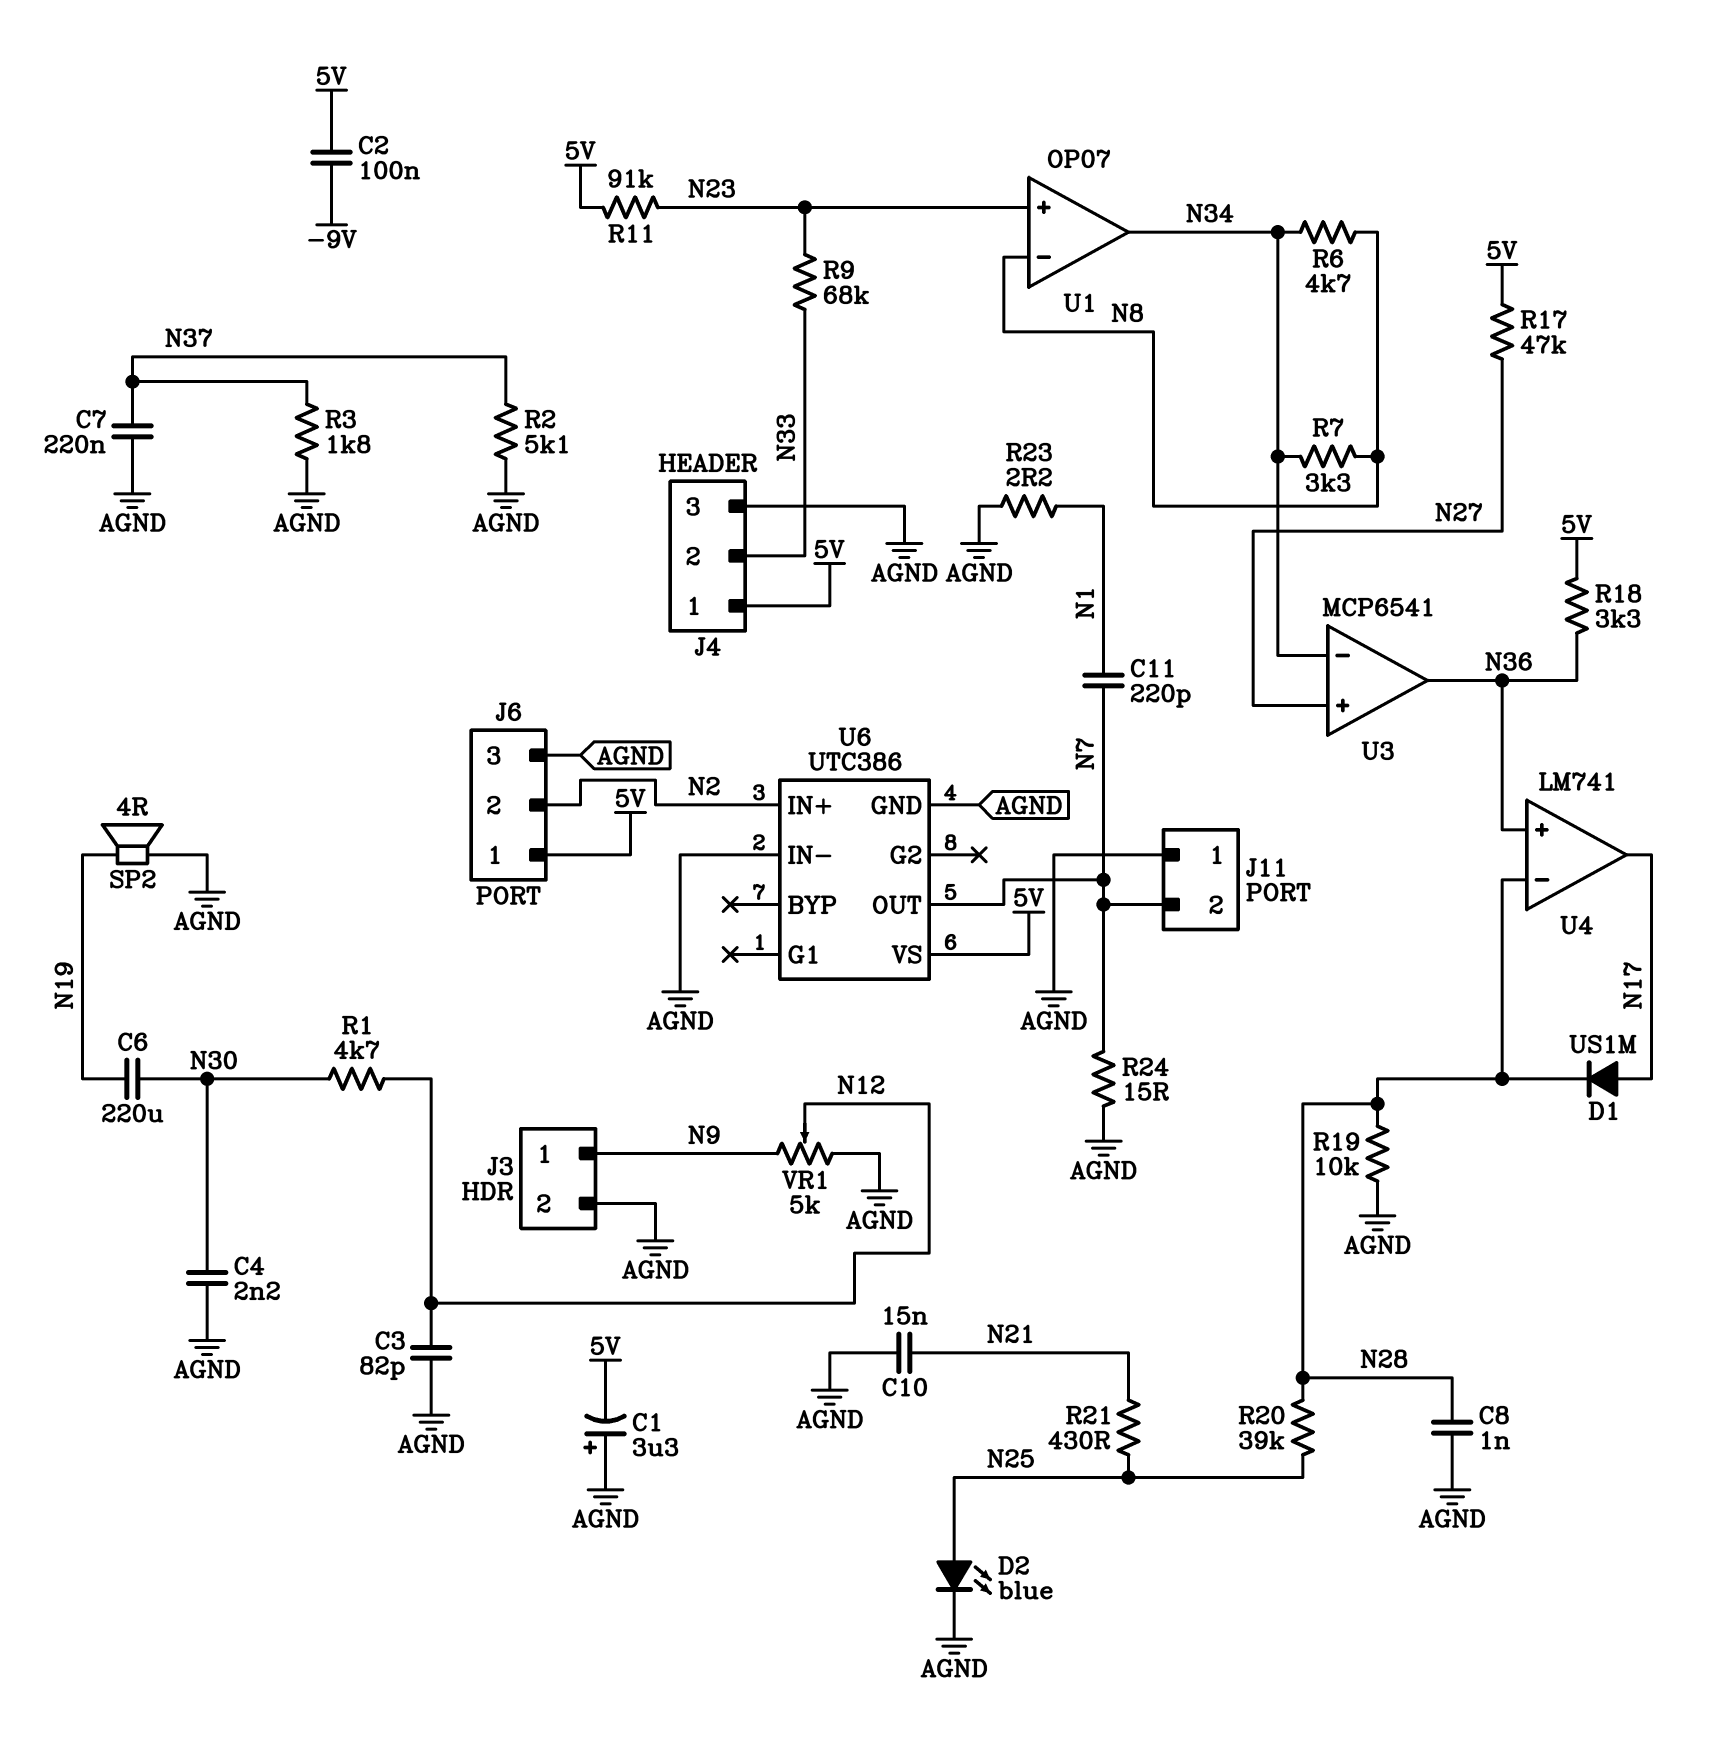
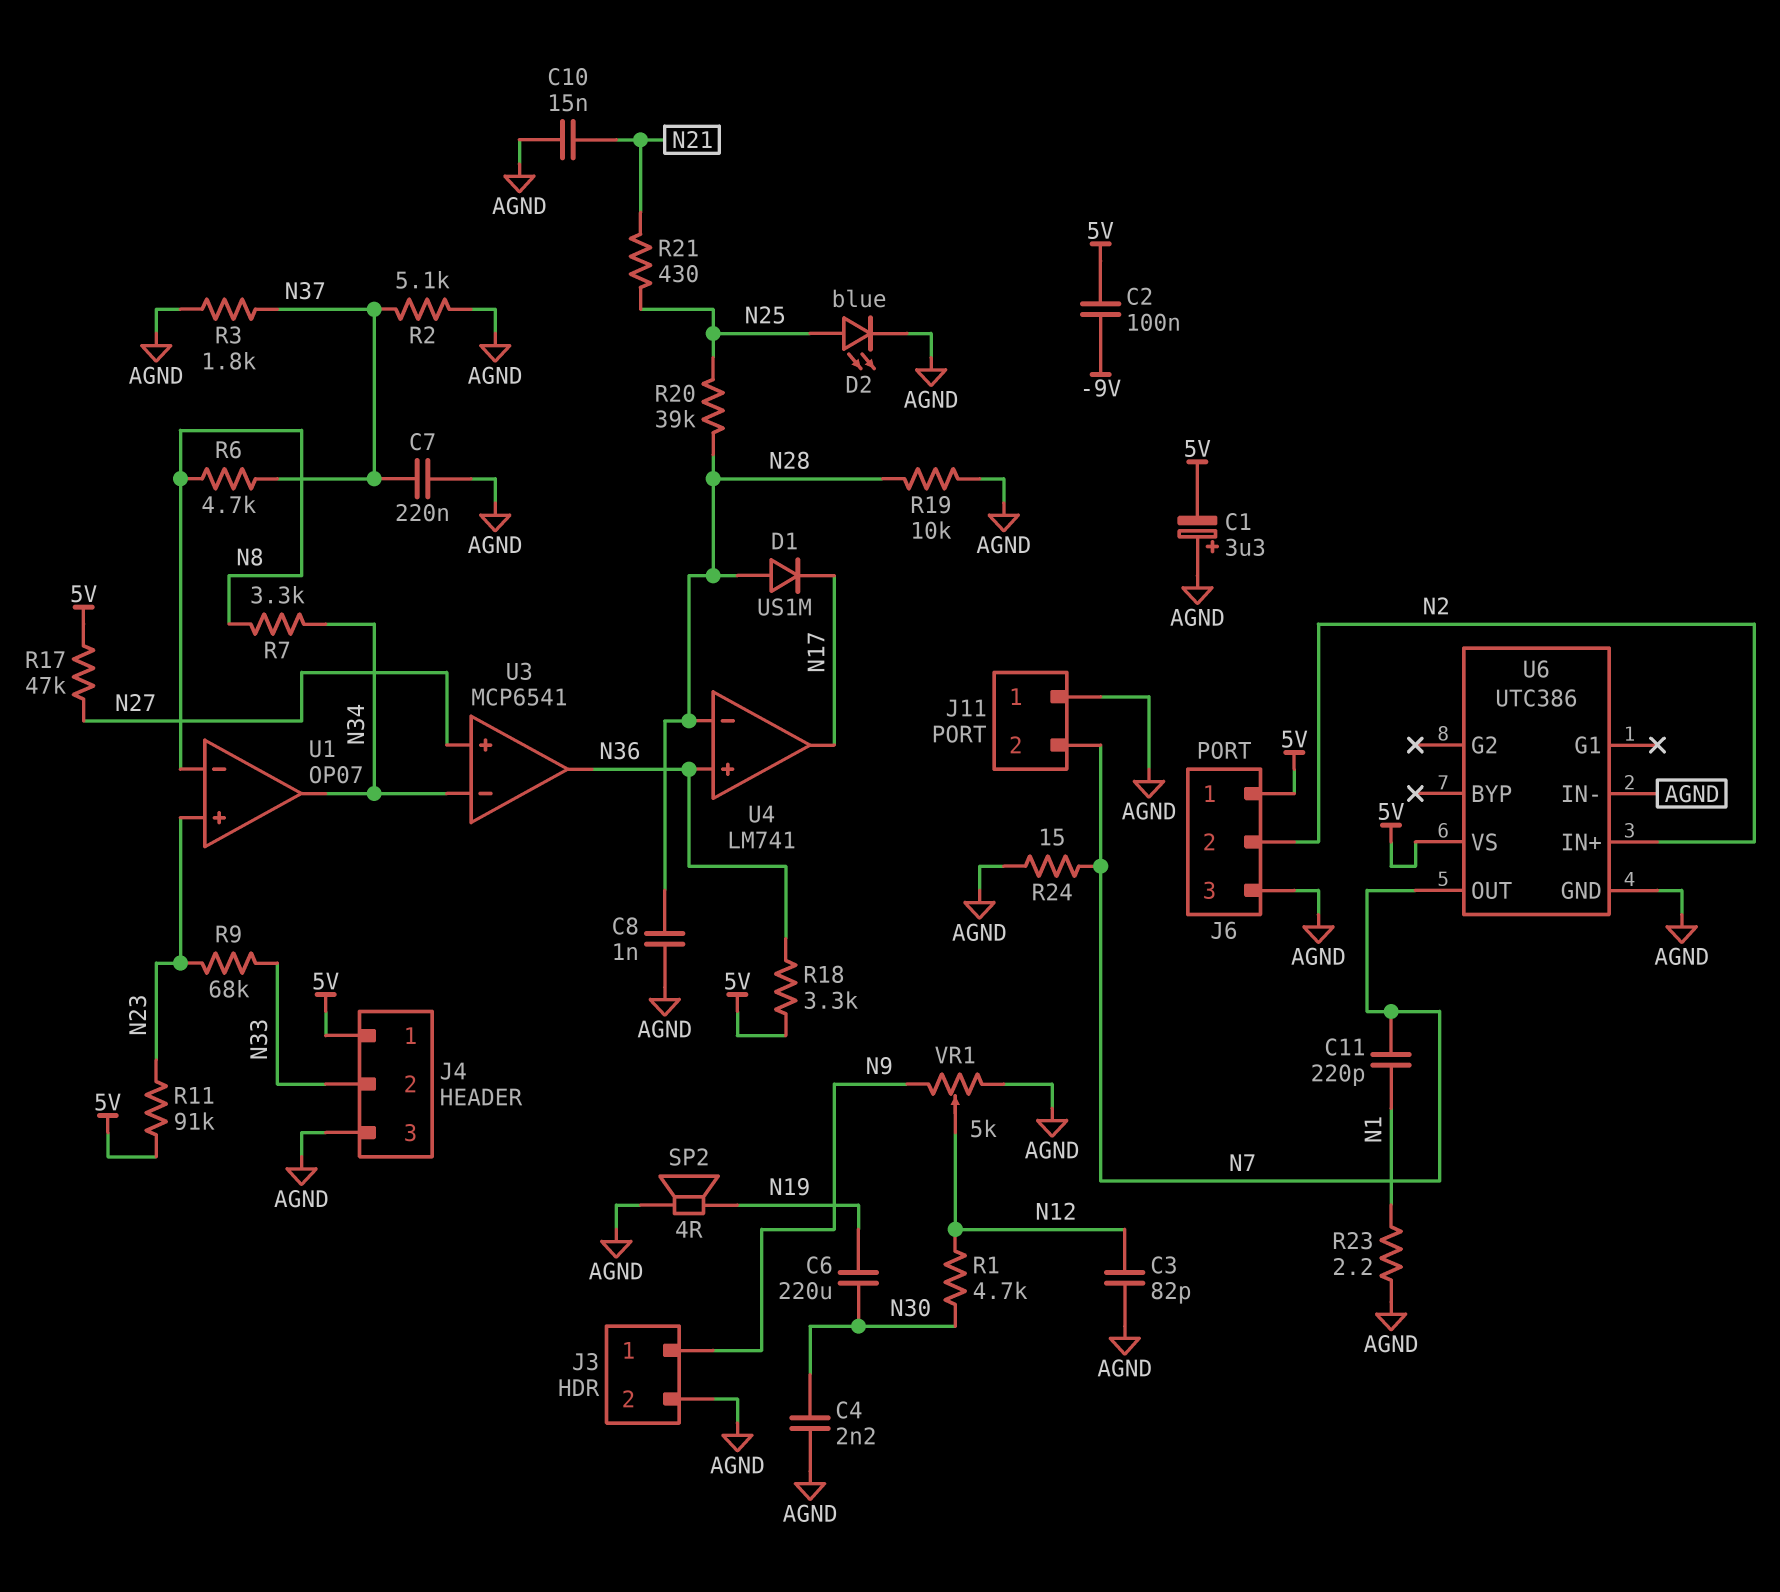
D1: diode US1M (A N17, K N28) -> diode US1M (A N28, K N17)
R6: 4.7k (N8, N34) -> 4.7k (N8, N37)

